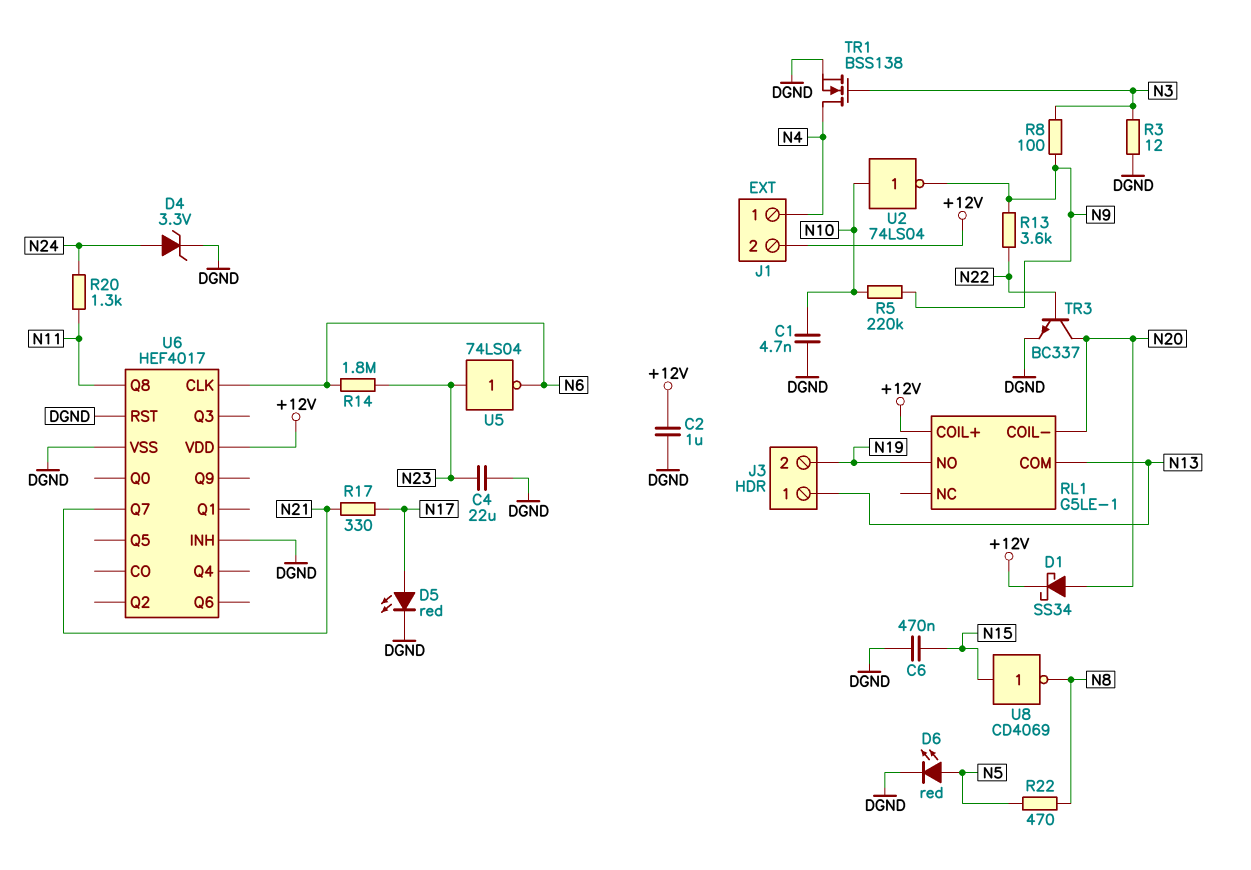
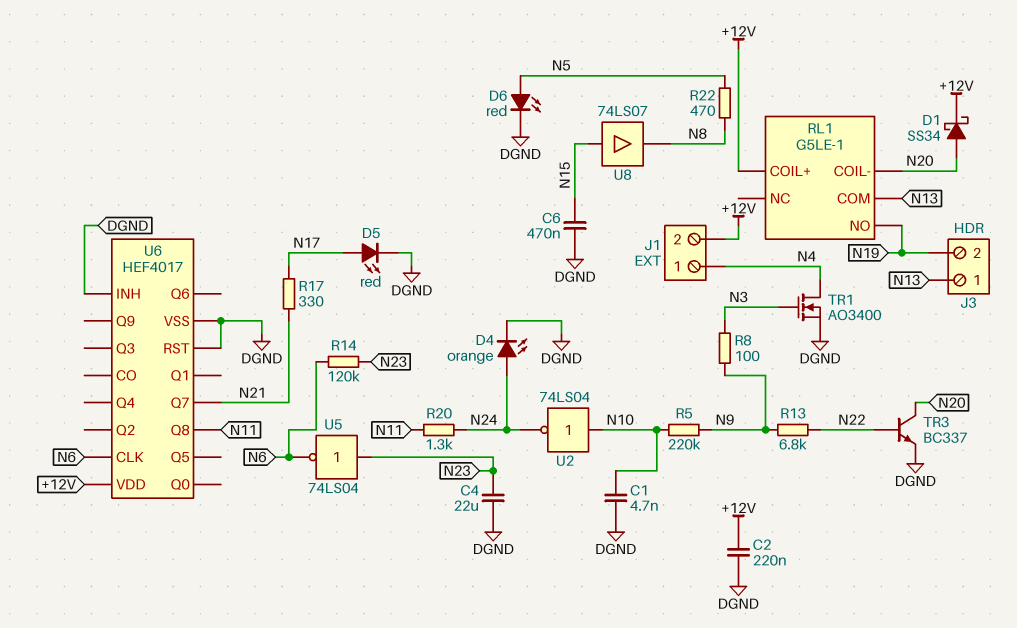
C2: 1uF (+12V, DGND) -> 220nF (+12V, DGND)
D4: zener 3.3V (A N24, K DGND) -> LED orange (A N24, K DGND)
R3: 12 (DGND, N3) -> none
R13: 3.6k (N9, N22) -> 6.8k (N9, N22)
R14: 1.8M (N6, N23) -> 120k (N6, N23)
TR1: NMOS BSS138 (G N3, D N4, S DGND) -> NMOS AO3400 (G N3, D N4, S DGND)
U2: NOT 74LS04 (in N10, out N9) -> NOT 74LS04 (in N10, out N24)
U8: NOT CD4069 (in N15, out N8) -> buffer 74LS07 (in N15, out N8)

